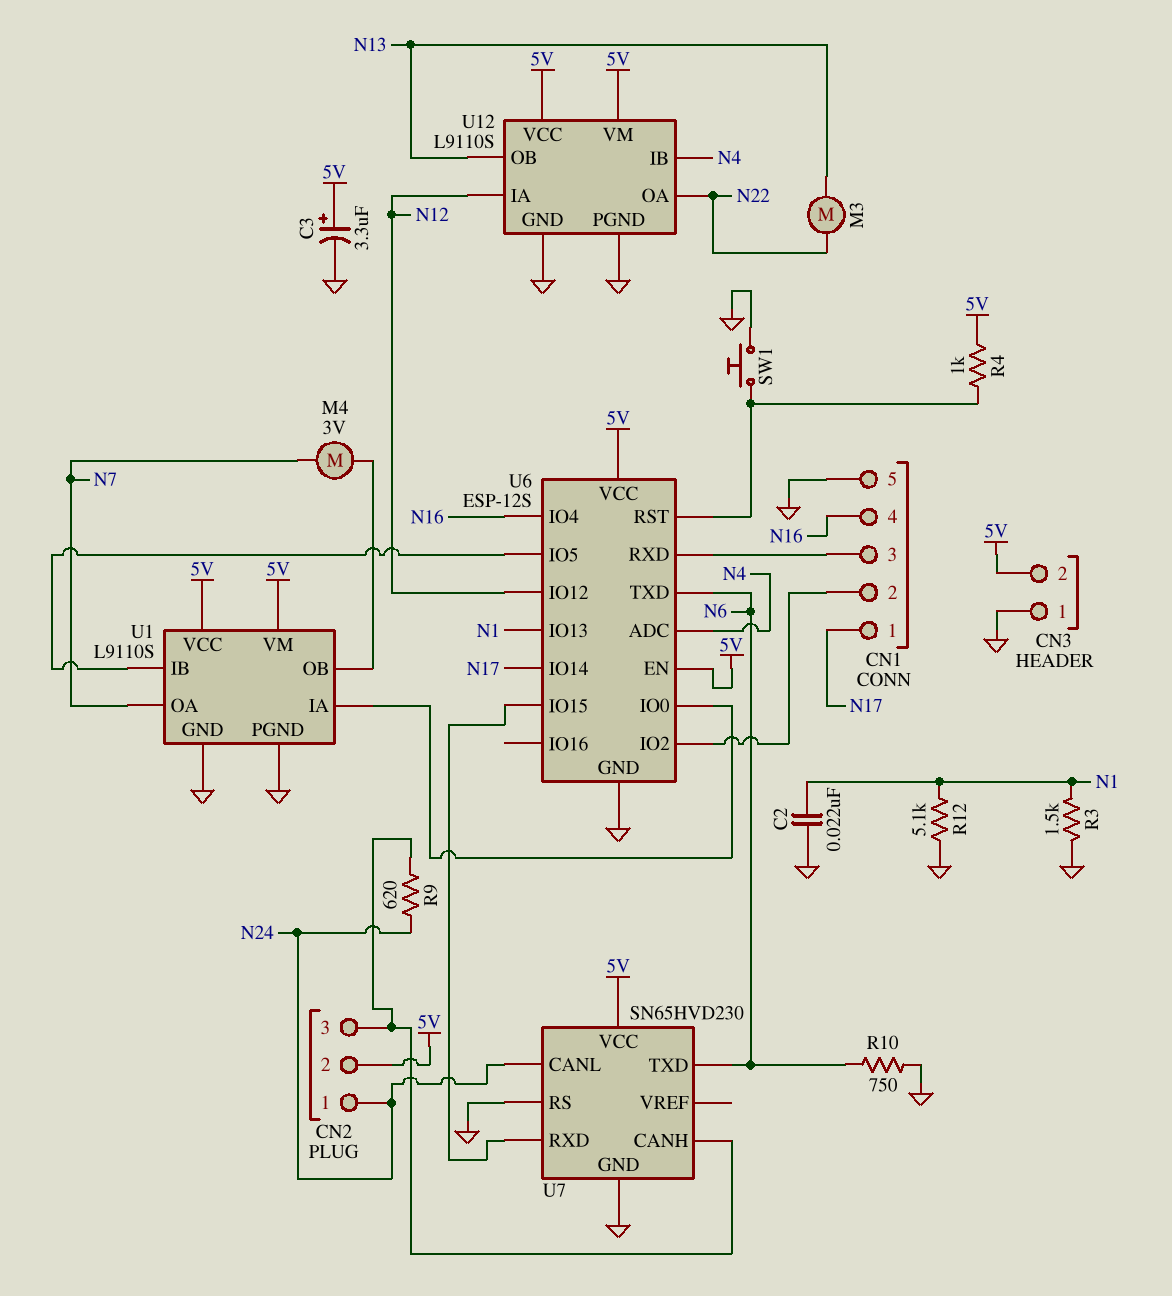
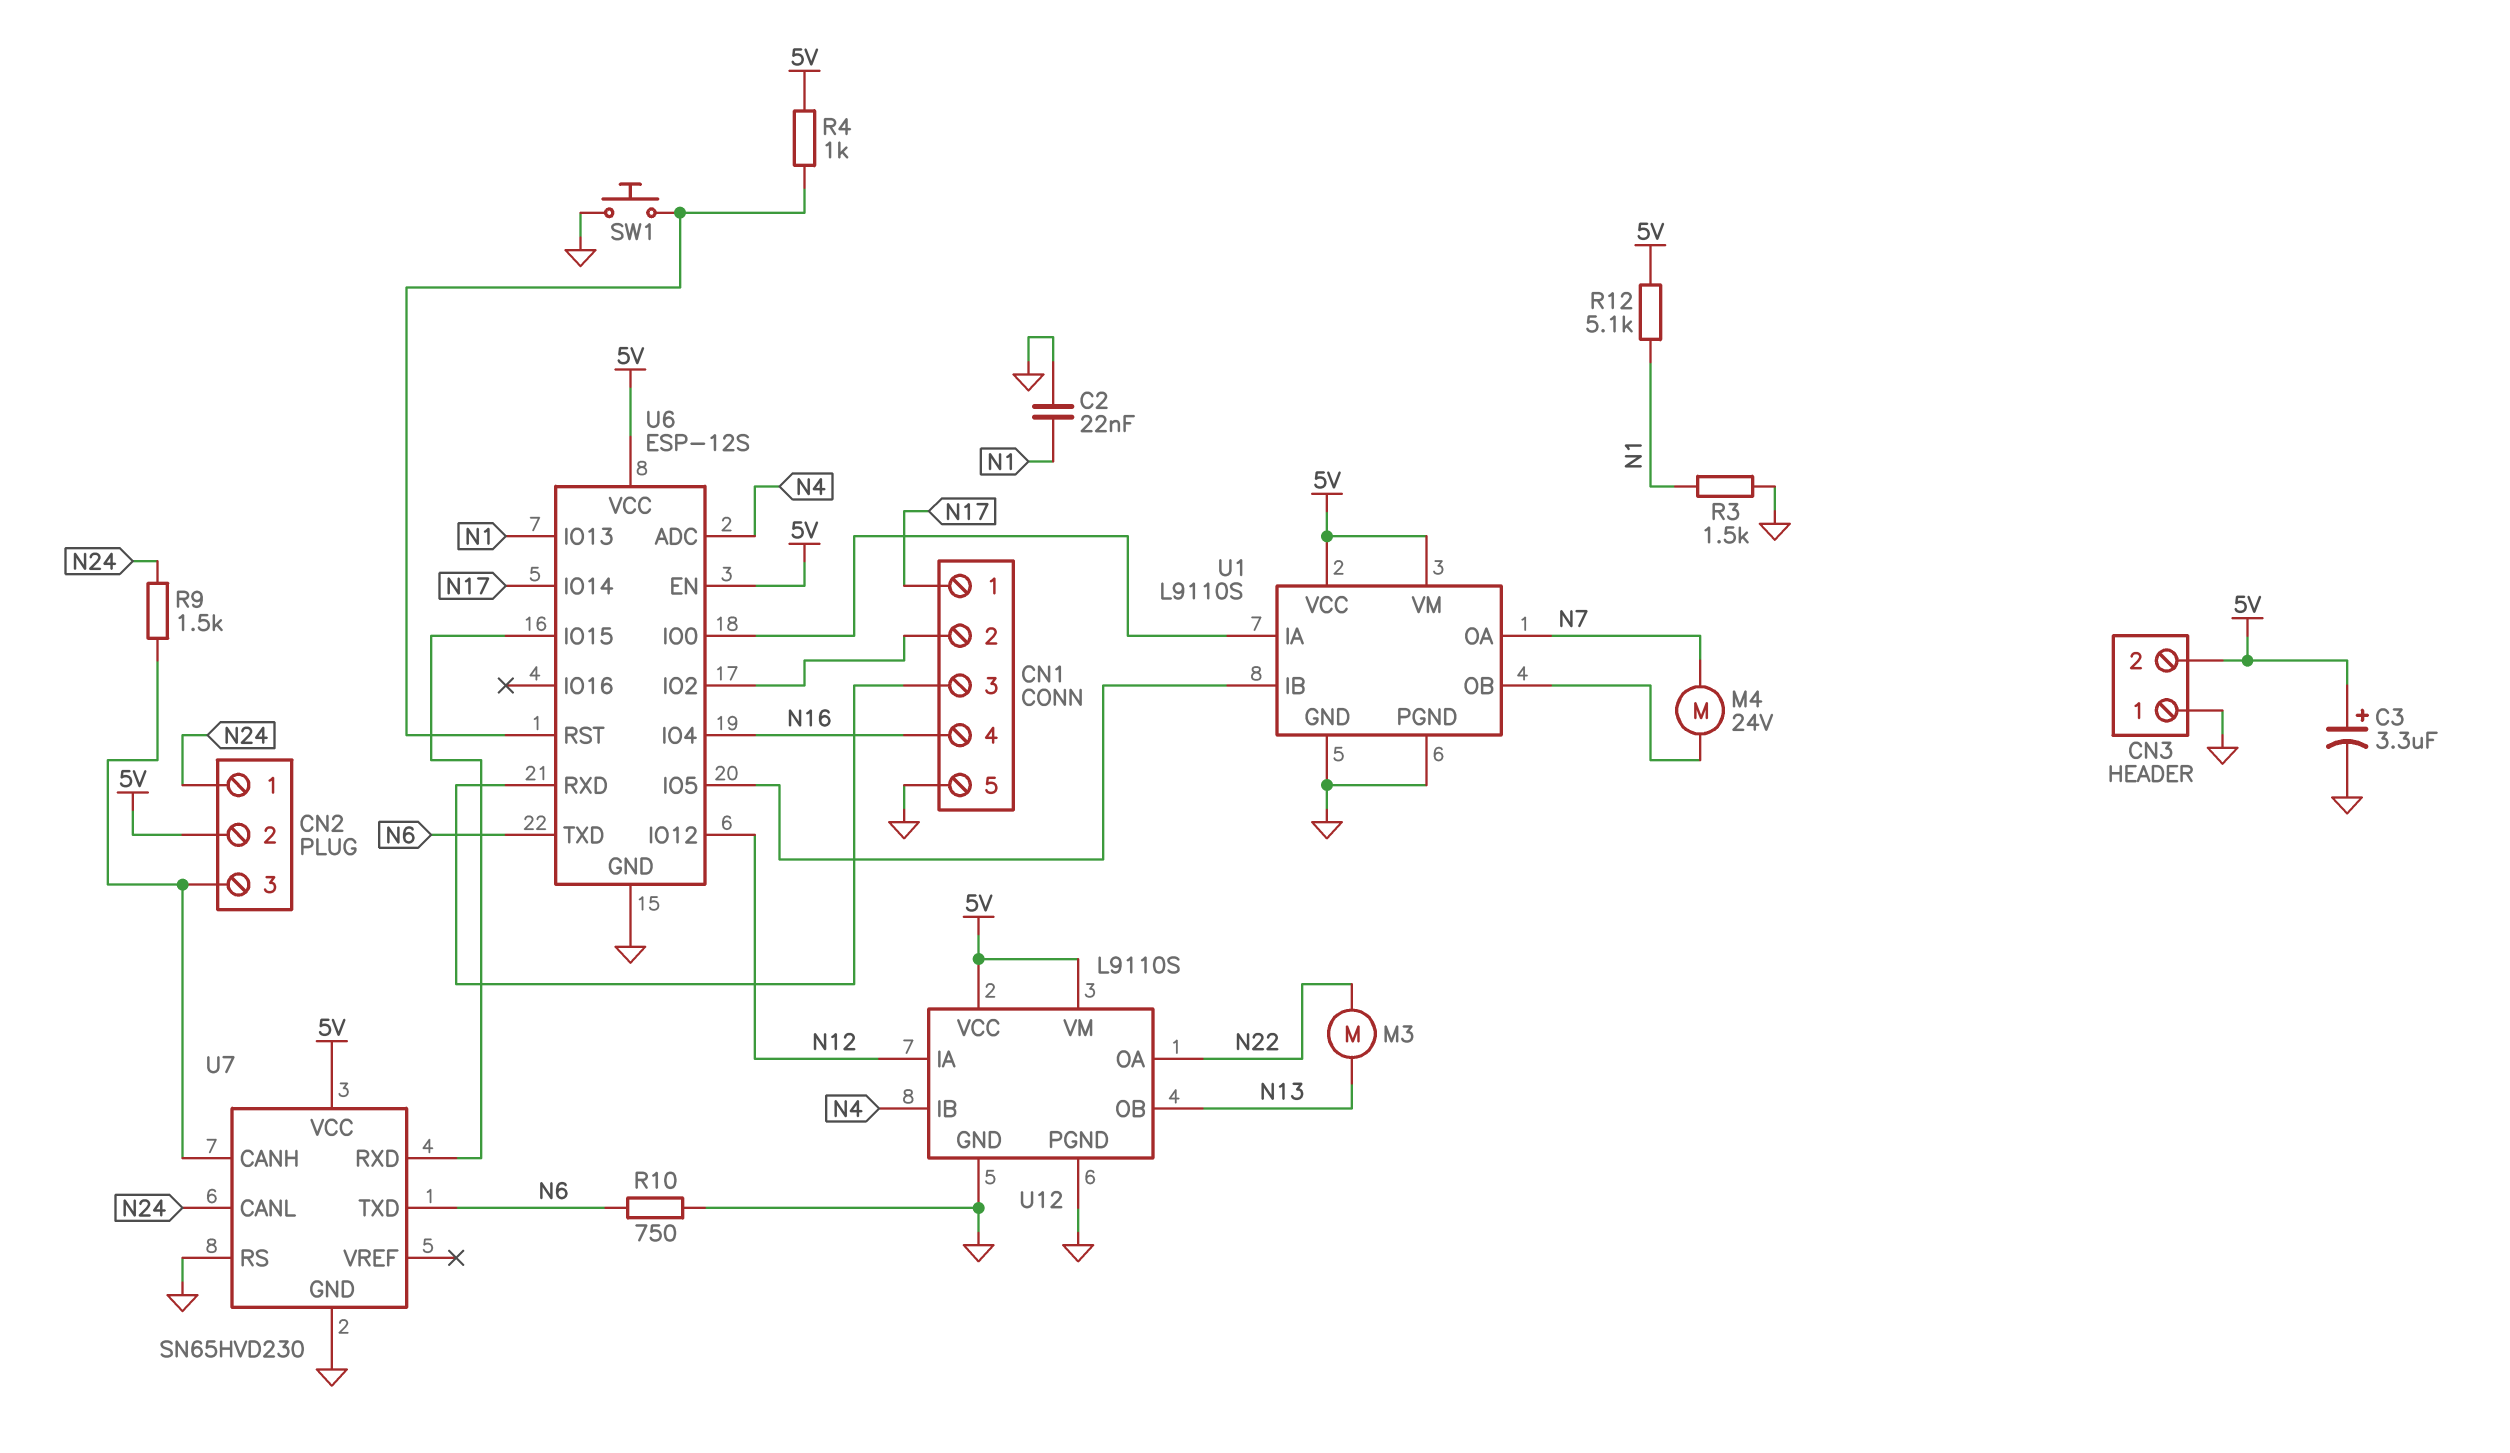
M4: motor 3V (N7, U1/OB) -> motor 24V (N7, U1/OB)
R9: 620 (CN2/3, N24) -> 1.5k (CN2/3, N24)
R12: 5.1k (GND, N1) -> 5.1k (5V, N1)

